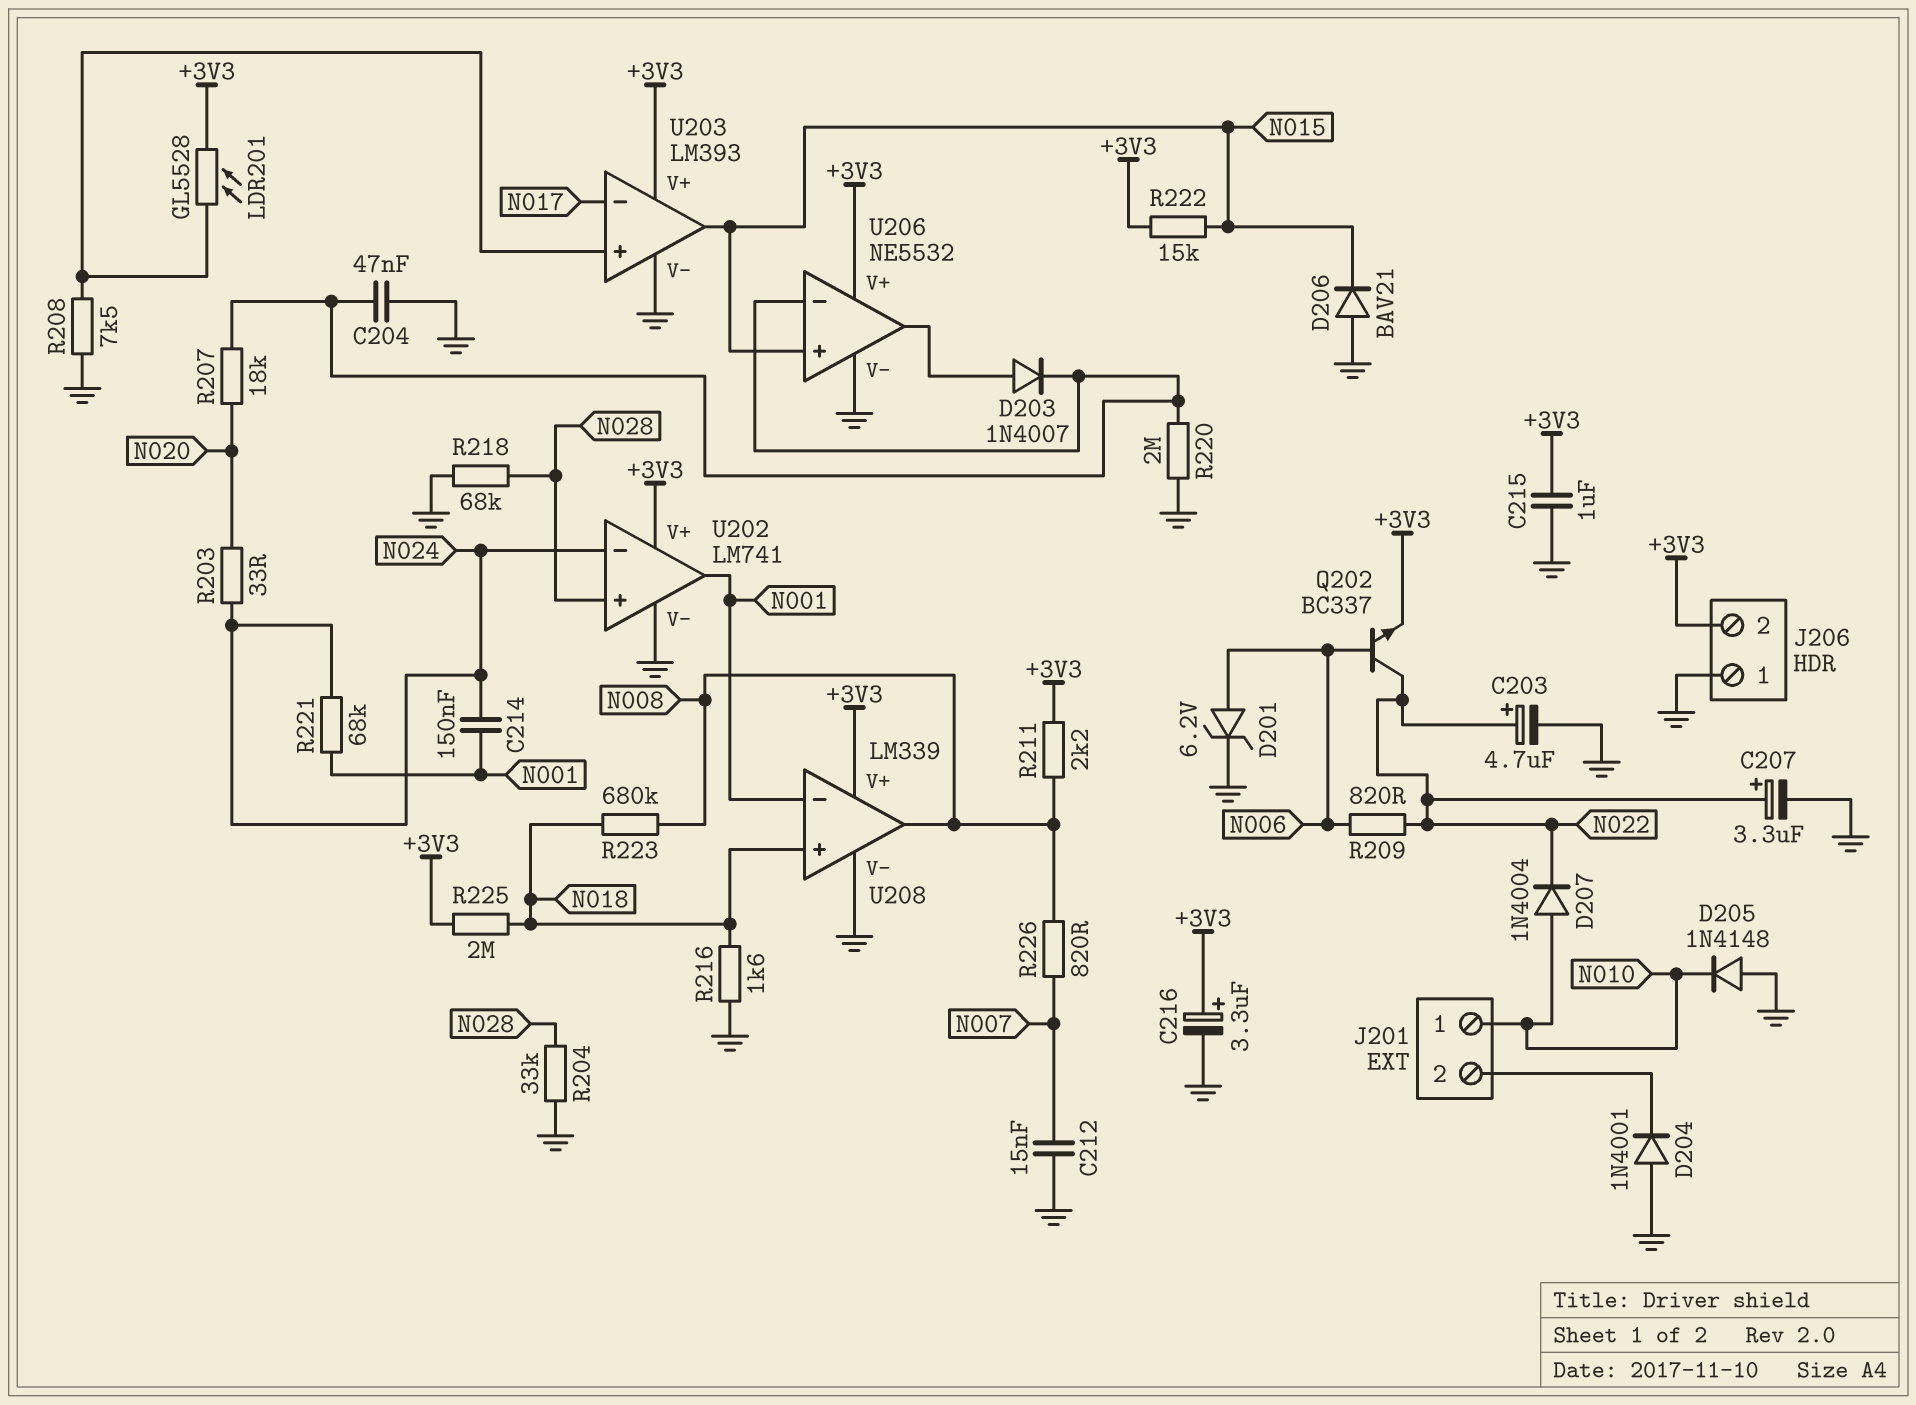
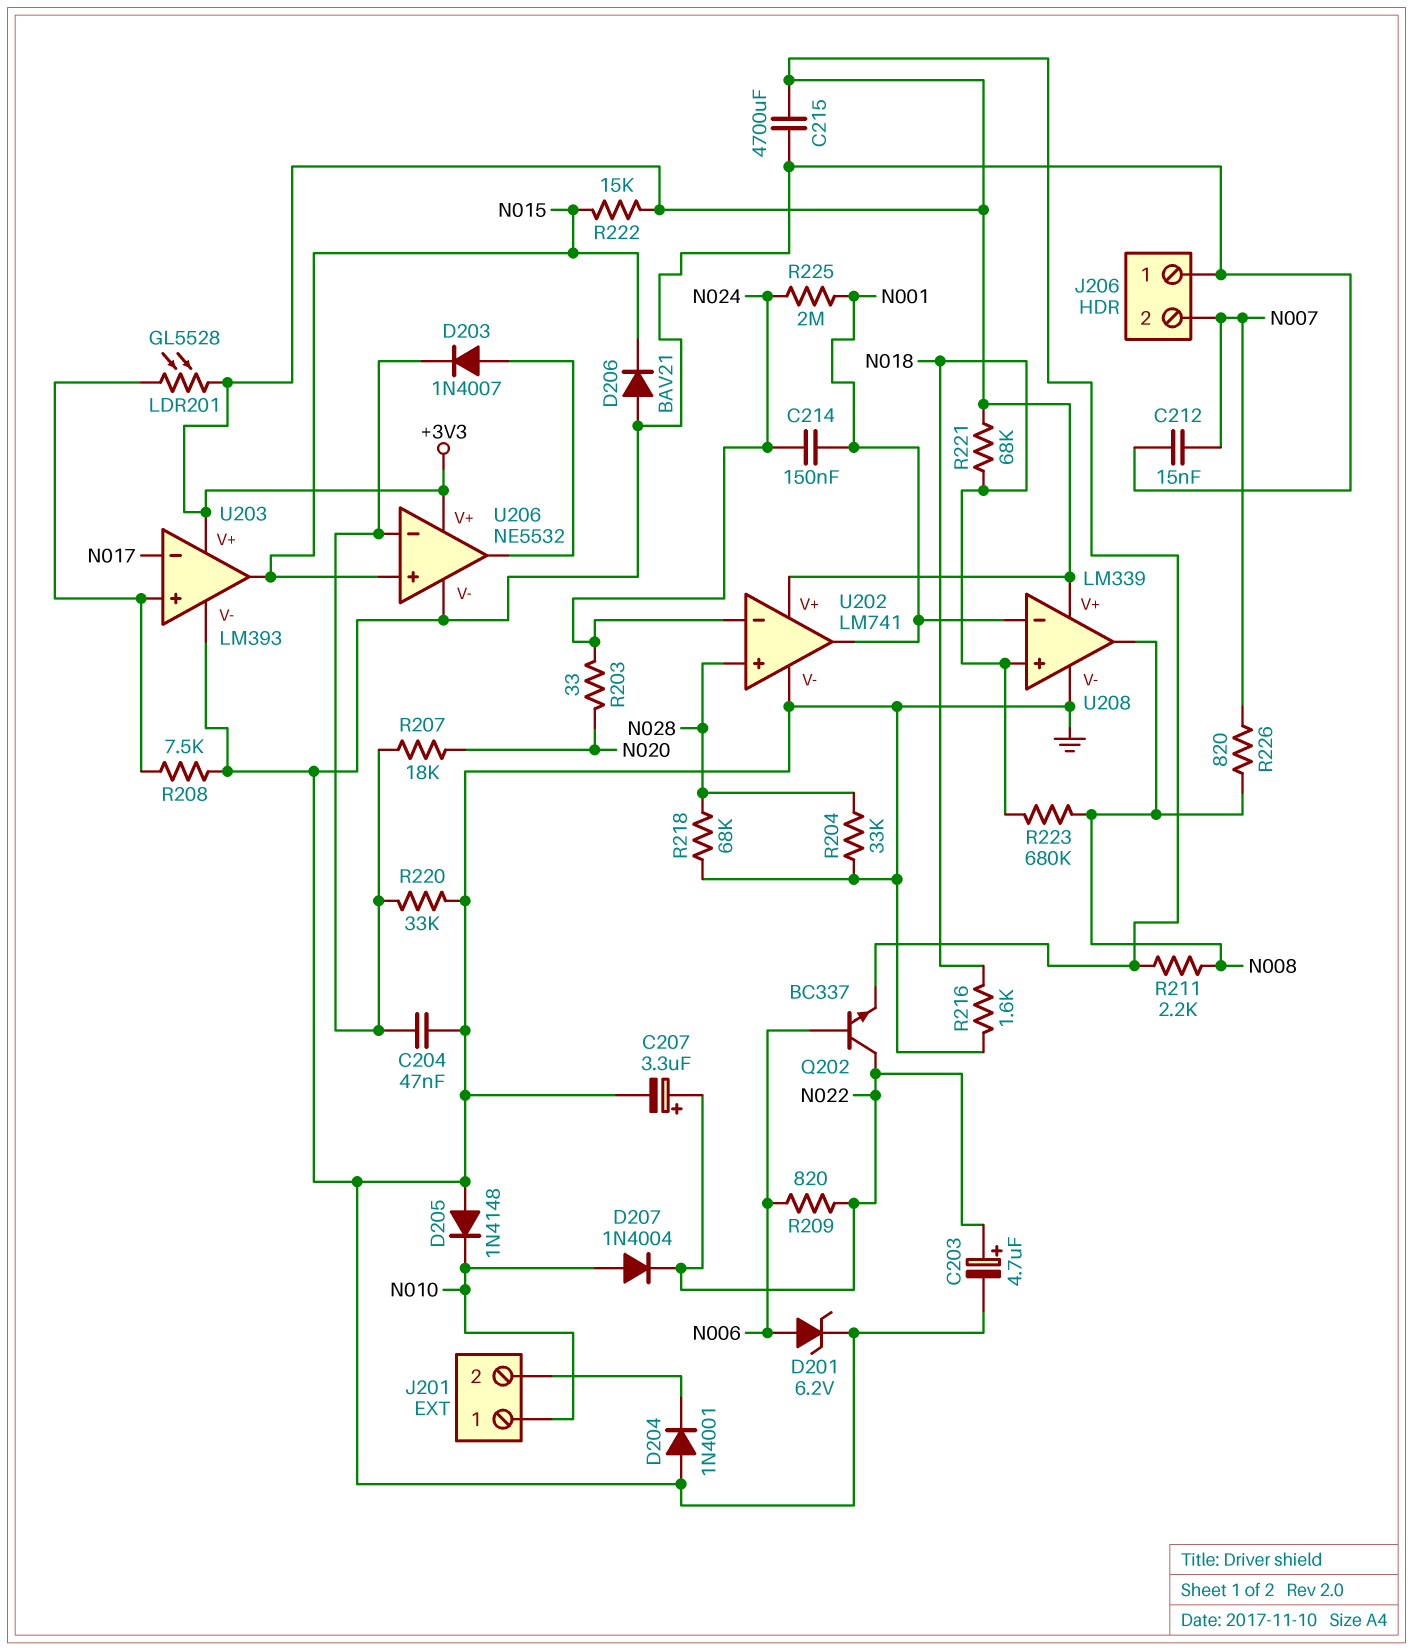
C215: 1uF (+3V3, GND) -> 4700uF (+3V3, GND)
C216: 3.3uF (plus +3V3, minus GND) -> none
J206 pin 2: +3V3 -> N007
R220: 2M (GND, U206/in-) -> 33k (GND, U206/in-)
R221: 68k (N001, N024) -> 68k (+3V3, N018)
R225: 2M (+3V3, N018) -> 2M (N001, N024)

